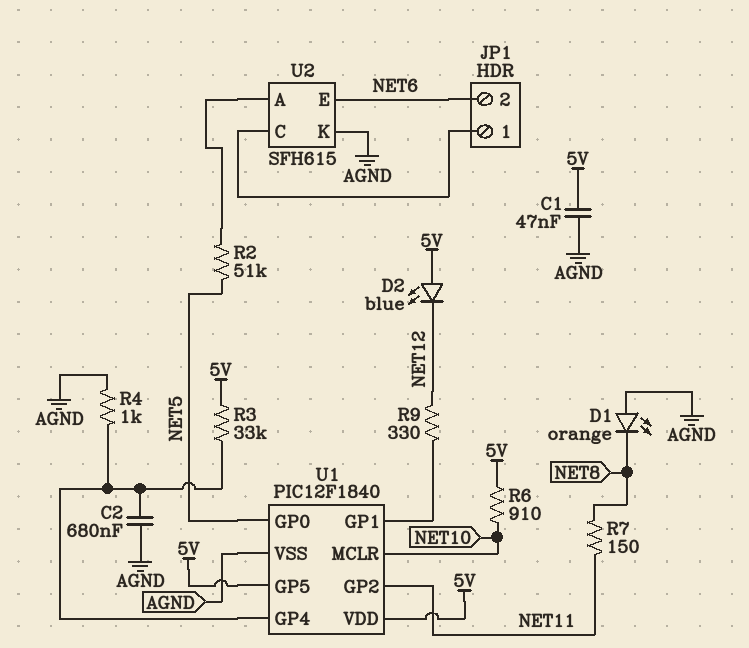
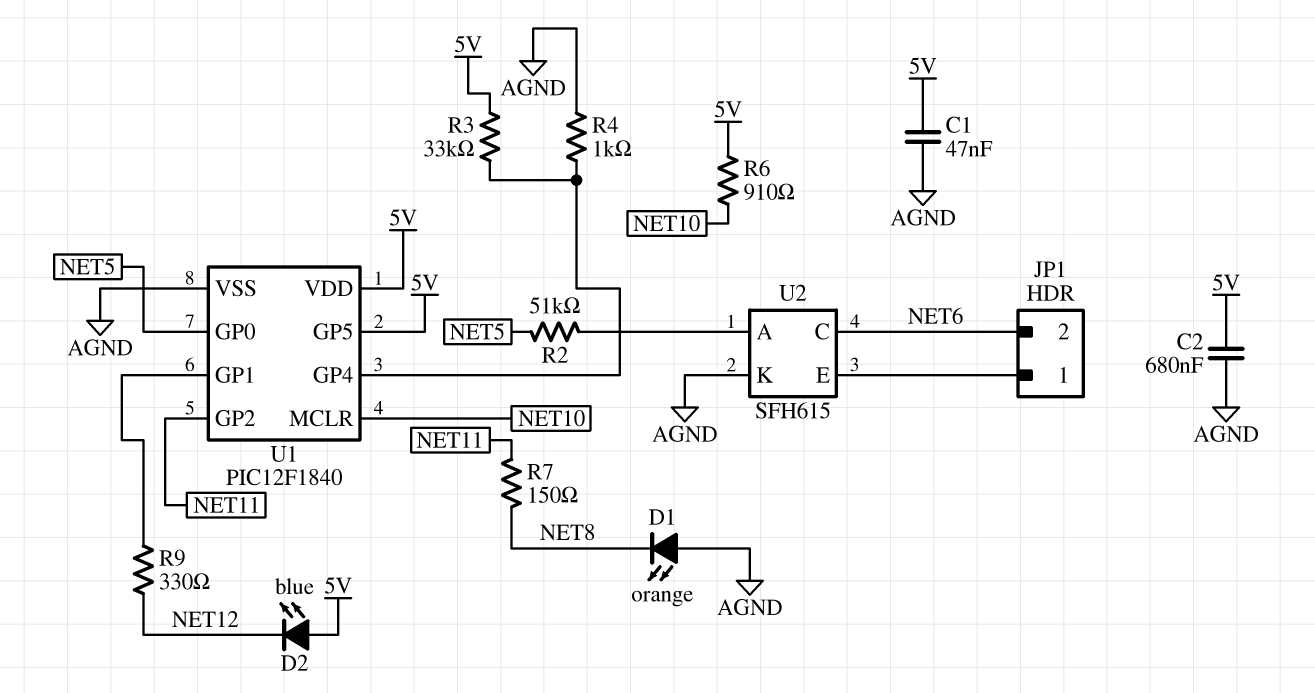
C2: 680nF (AGND, U1/GP4) -> 680nF (5V, AGND)
U2 pin C: JP1/1 -> NET6
U2 pin E: NET6 -> JP1/1

